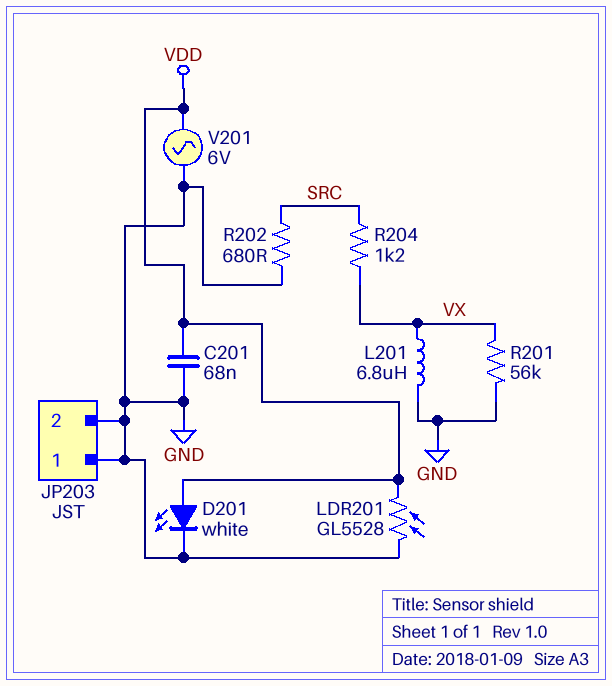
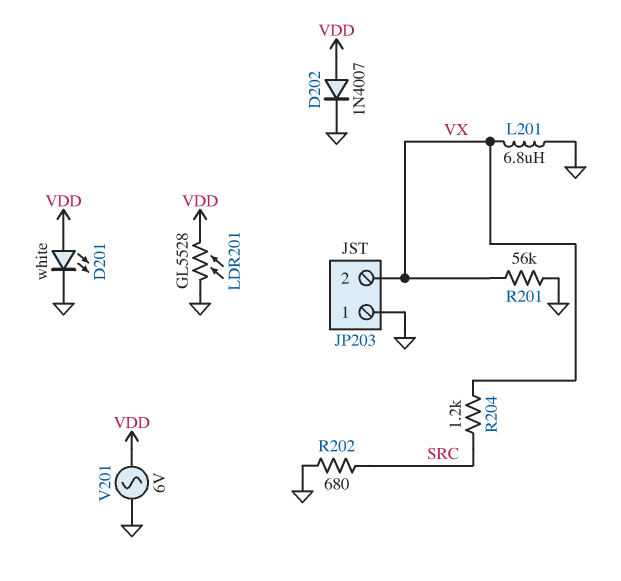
C201: 68nF (GND, VDD) -> none
D202: none -> diode 1N4007 (A VDD, K GND)
JP203 pin 2: GND -> VX

